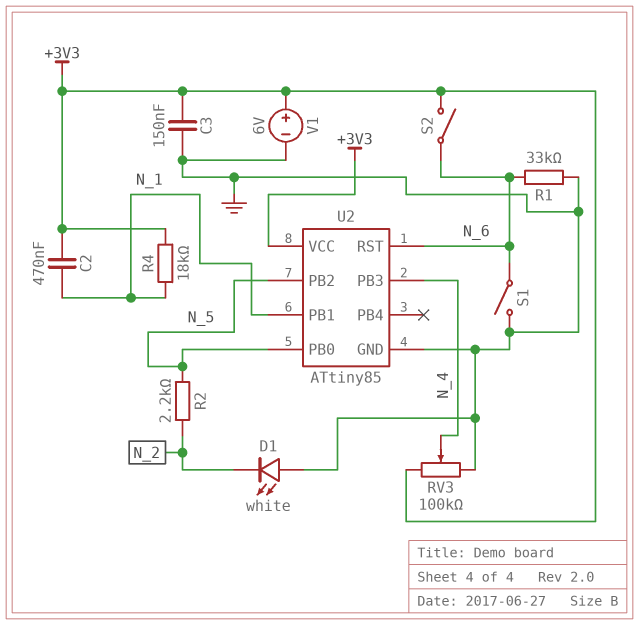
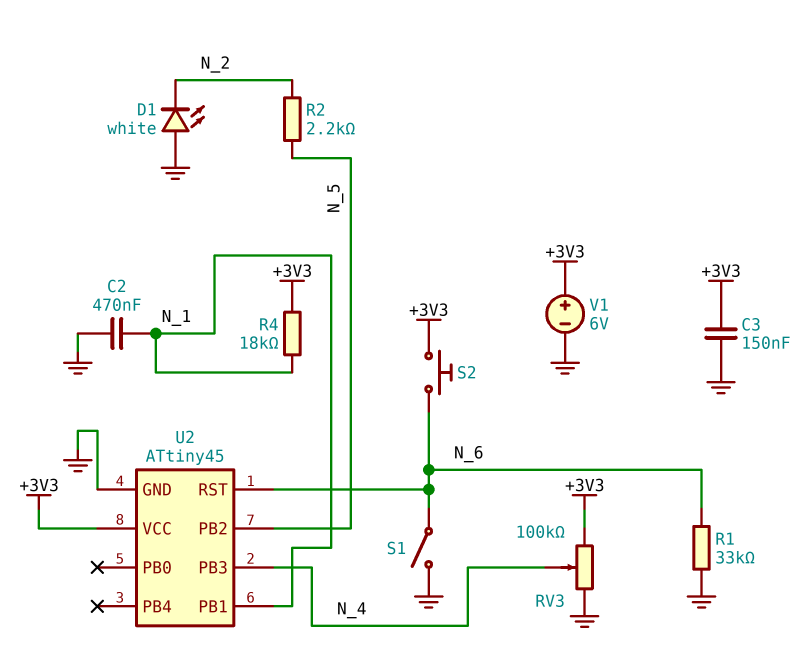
C2: 470nF (+3V3, N_1) -> 470nF (GND, N_1)
S2: switch (+3V3, N_6) -> button (+3V3, N_6)
U2: ATtiny85 -> ATtiny45
U2 pin PB0: N_5 -> none

